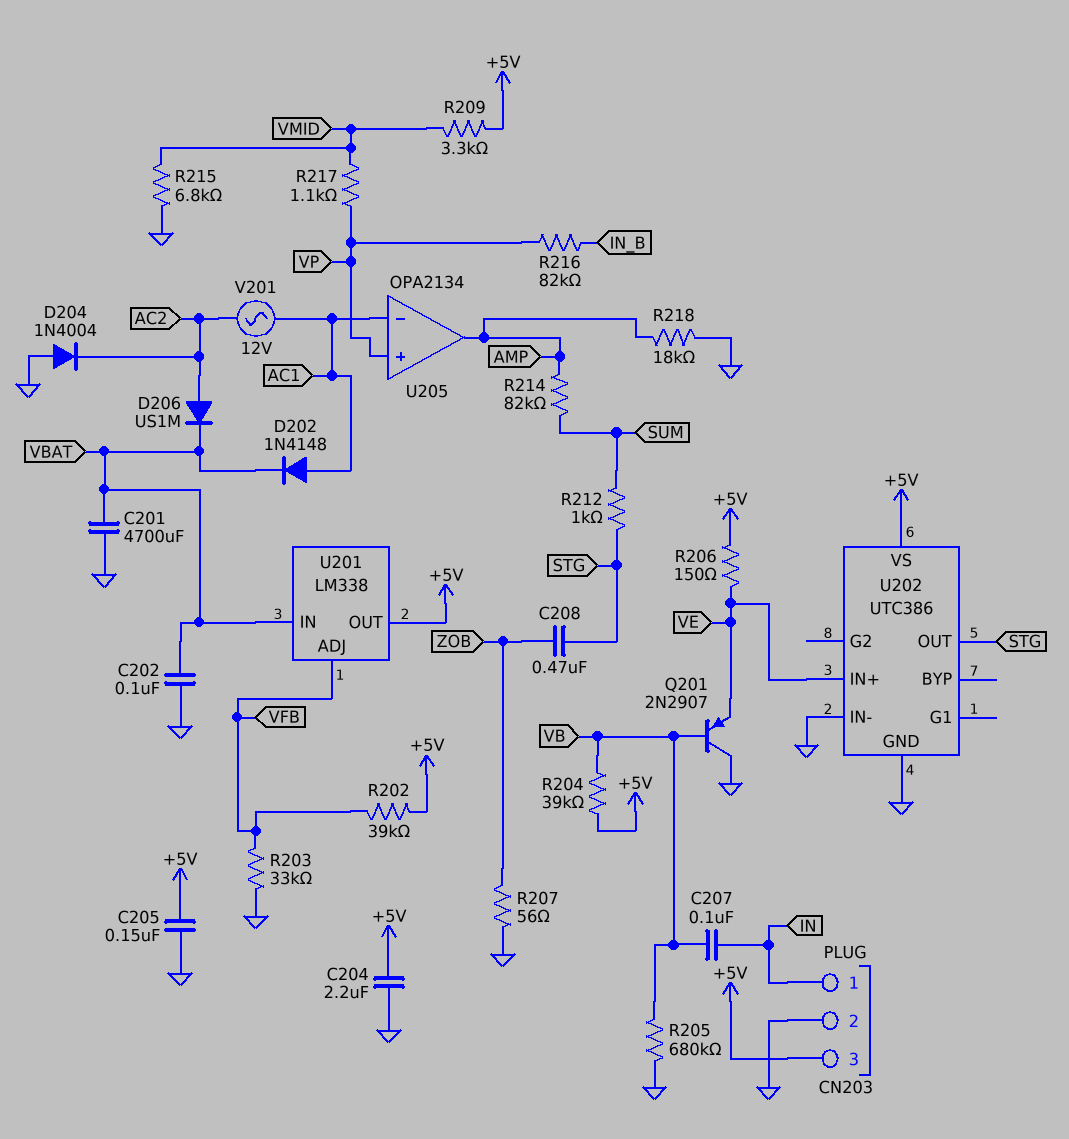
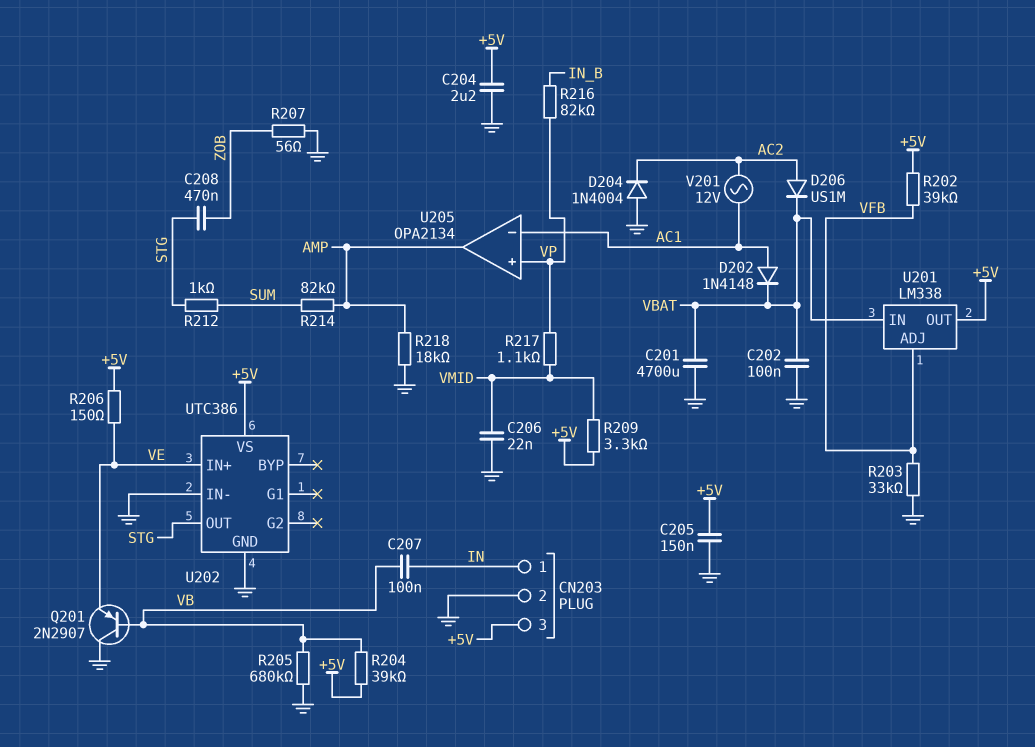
C206: none -> 22nF (GND, VMID)
R215: 6.8k (GND, VMID) -> none

